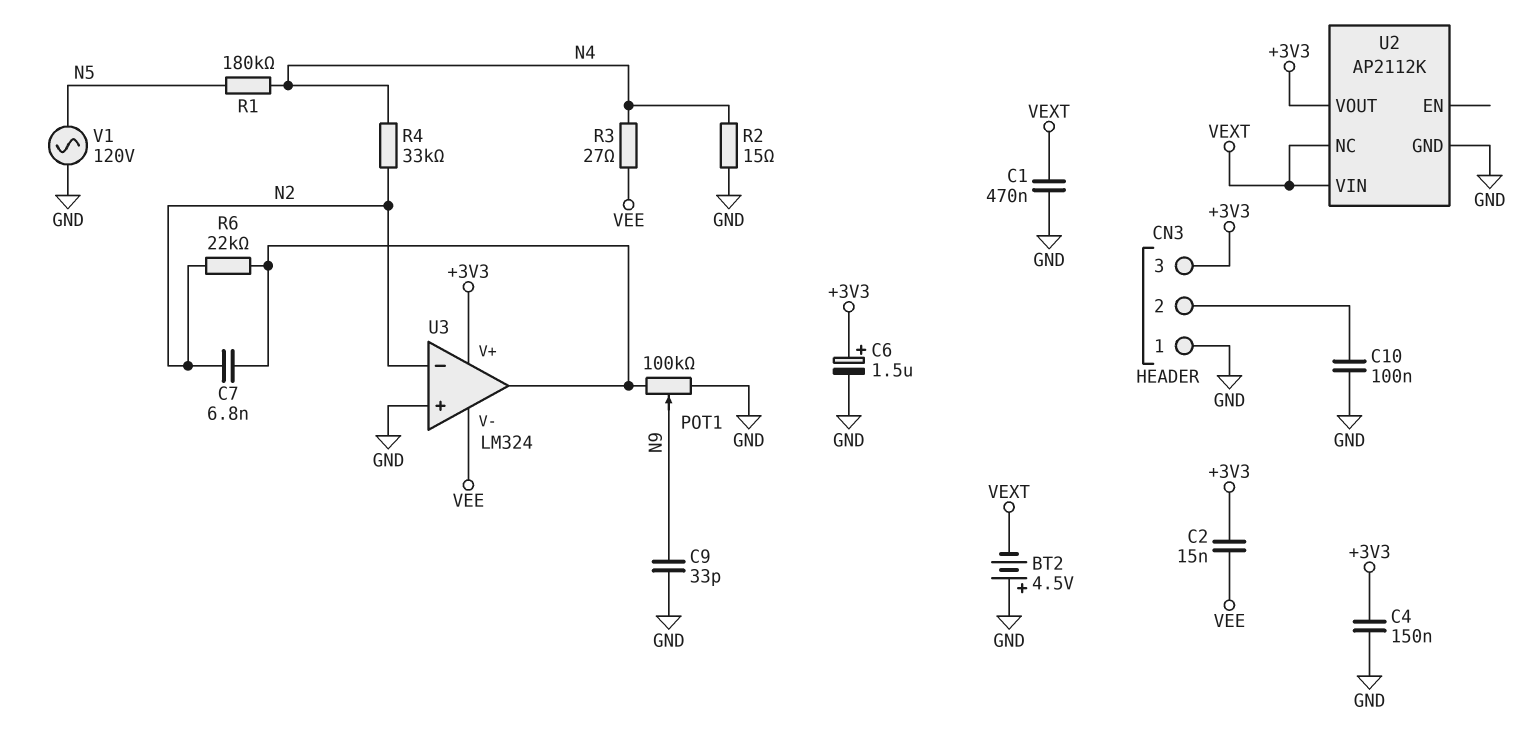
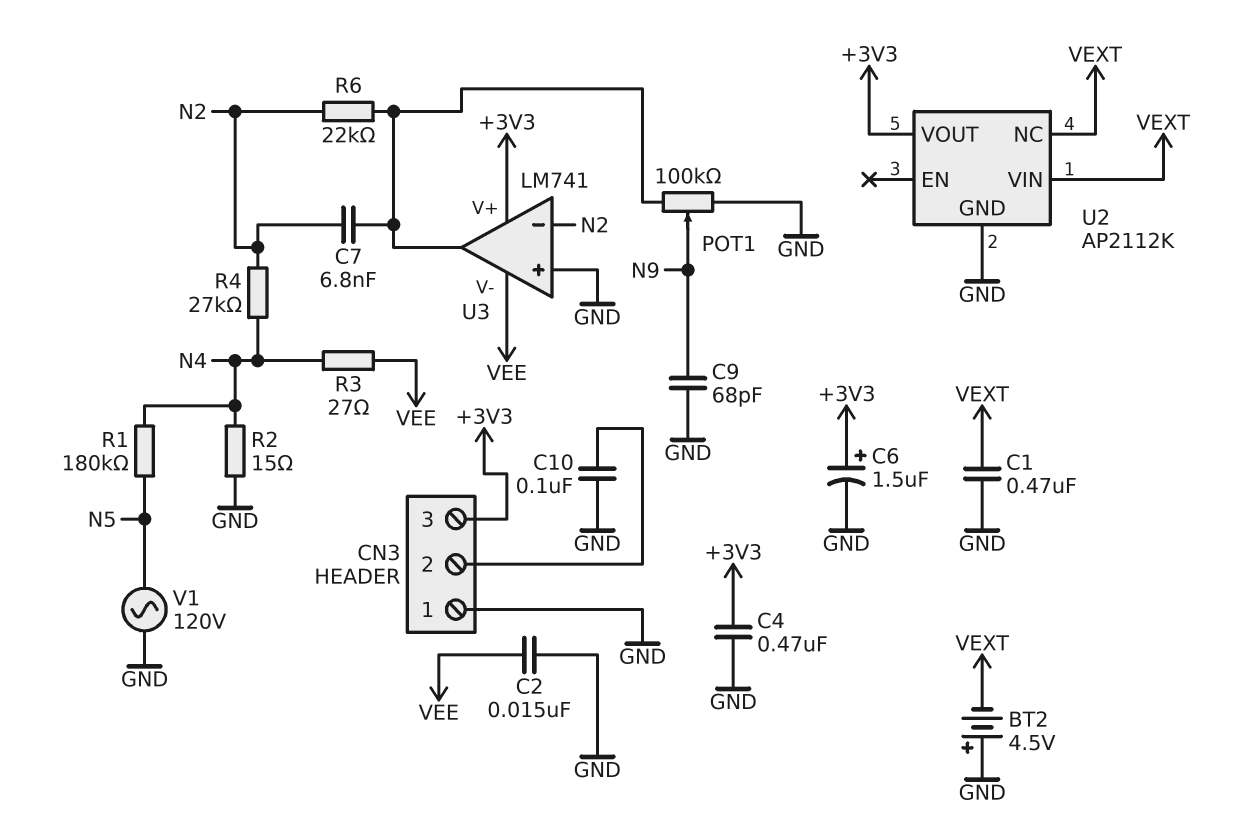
C2: 15nF (+3V3, VEE) -> 15nF (GND, VEE)
C4: 150nF (+3V3, GND) -> 470nF (+3V3, GND)
C9: 33pF (GND, N9) -> 68pF (GND, N9)
R4: 33k (N2, N4) -> 27k (N2, N4)
U3: LM324 -> LM741

